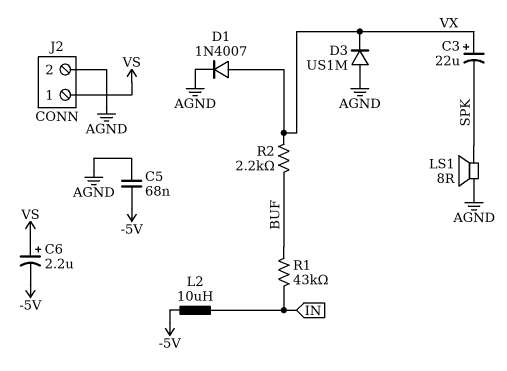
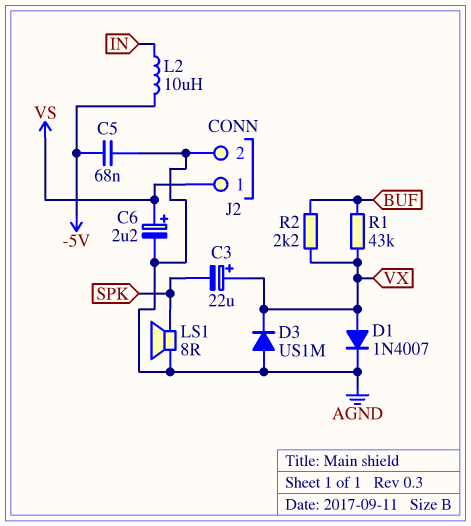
C6: 2.2uF (plus VS, minus -5V) -> 2.2uF (plus VS, minus AGND)
R1: 43k (BUF, IN) -> 43k (BUF, VX)

